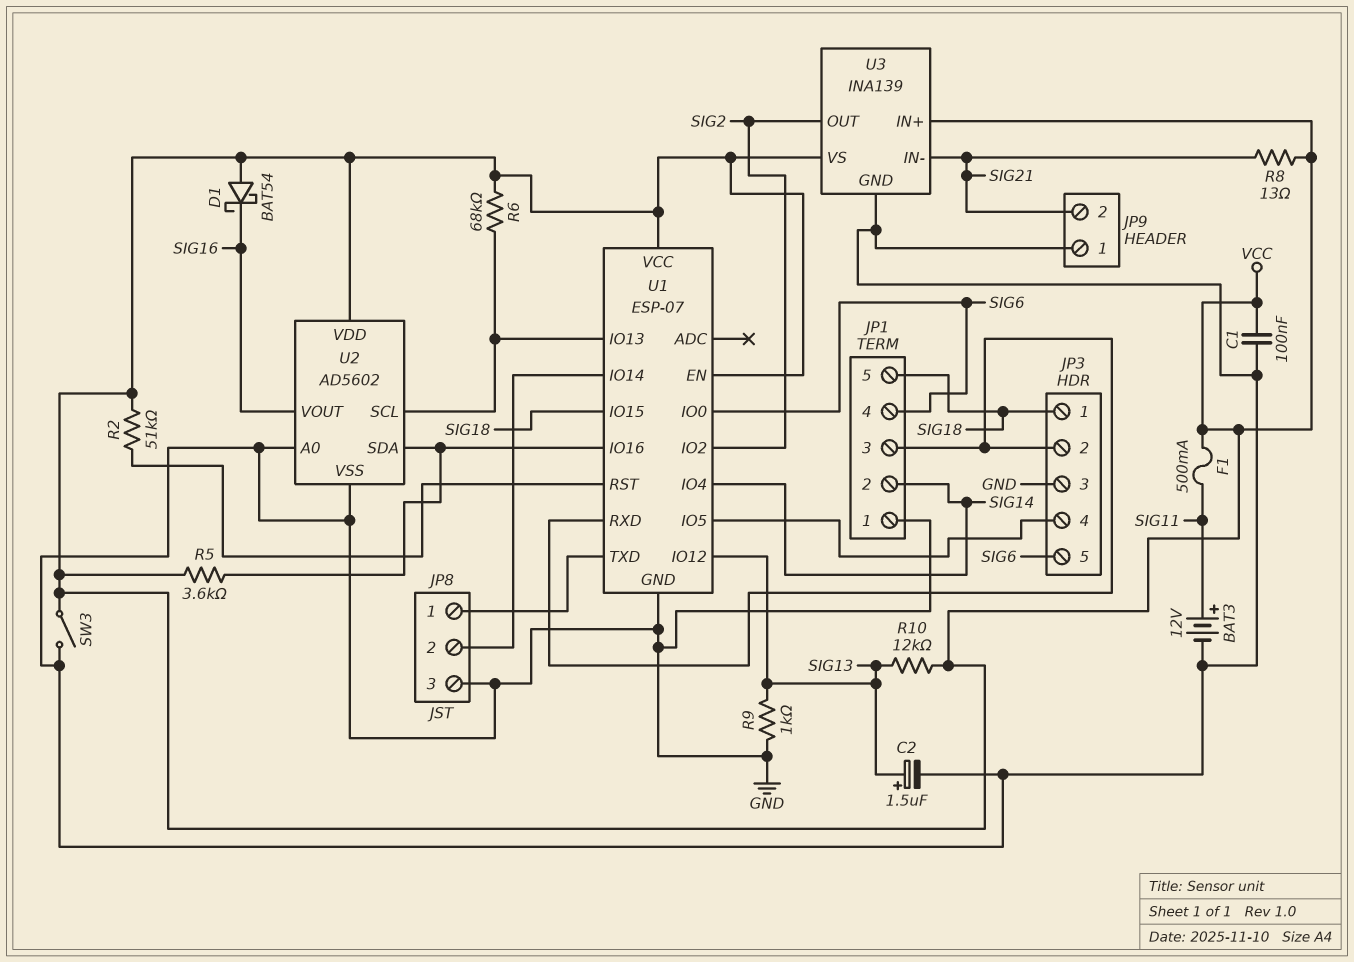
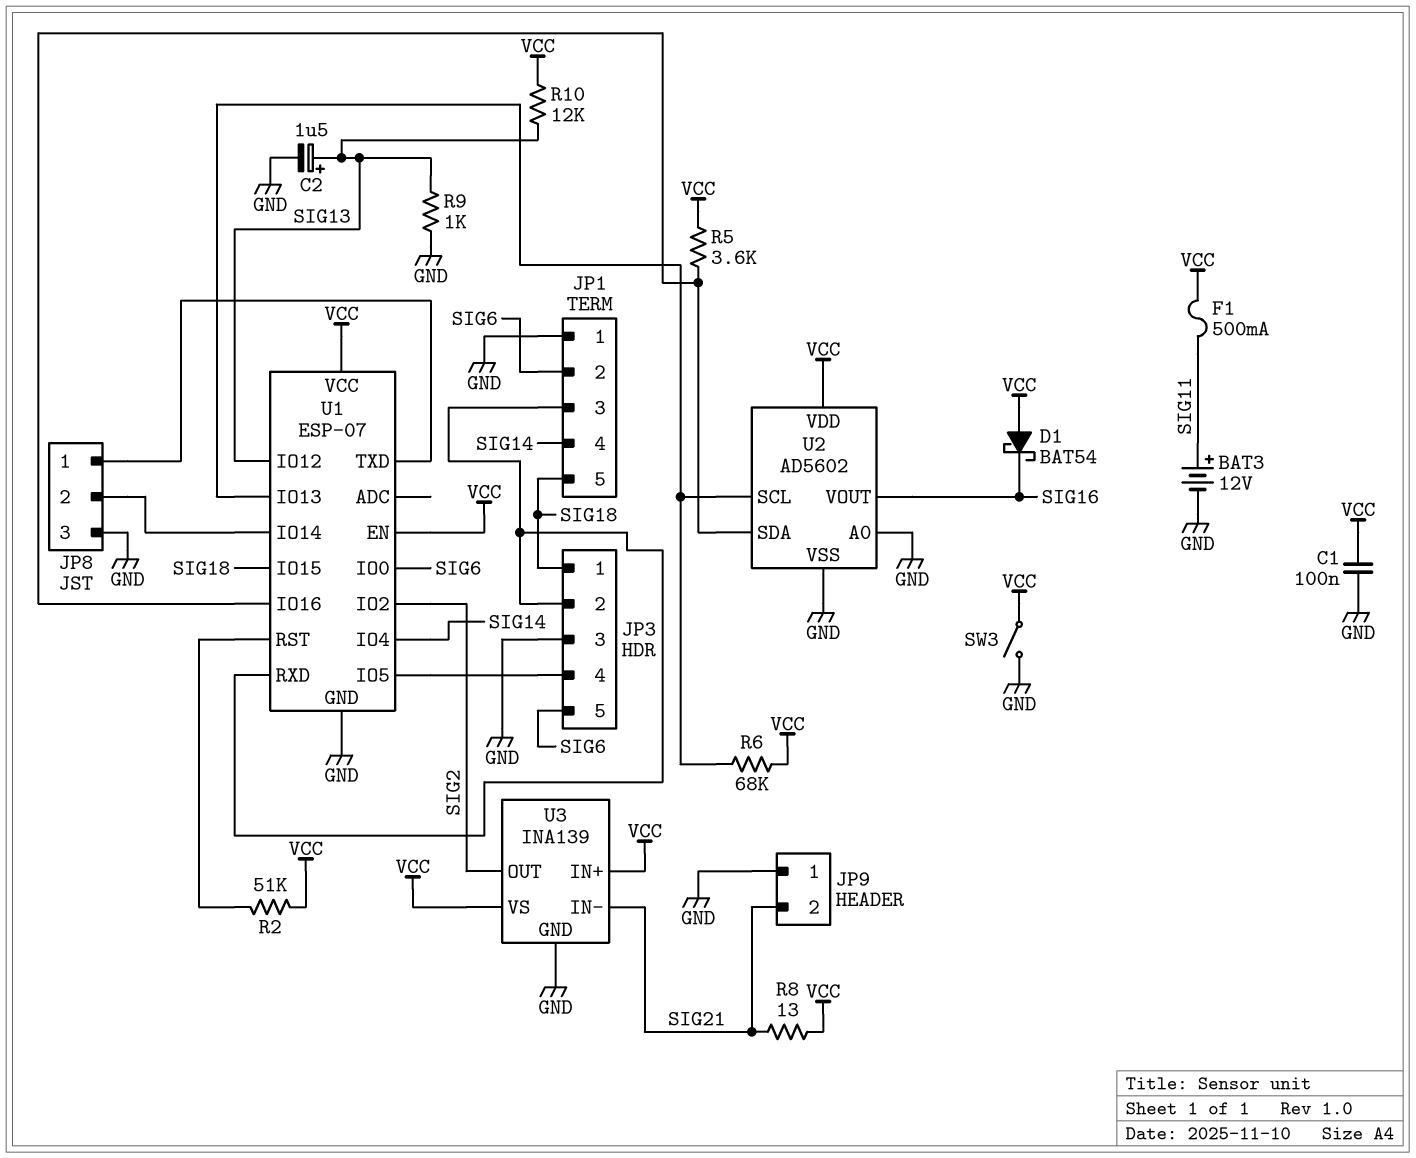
JP1 pin 2: SIG14 -> SIG6
JP1 pin 4: SIG6 -> SIG14

